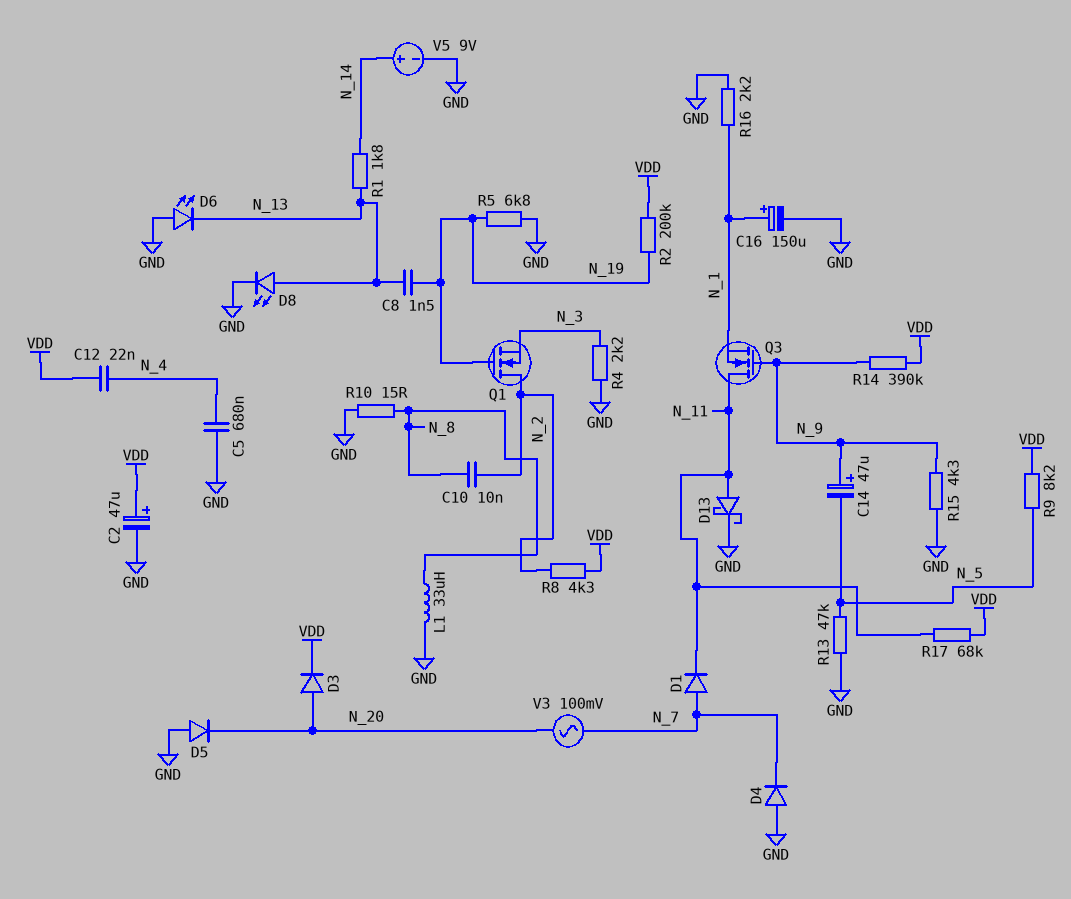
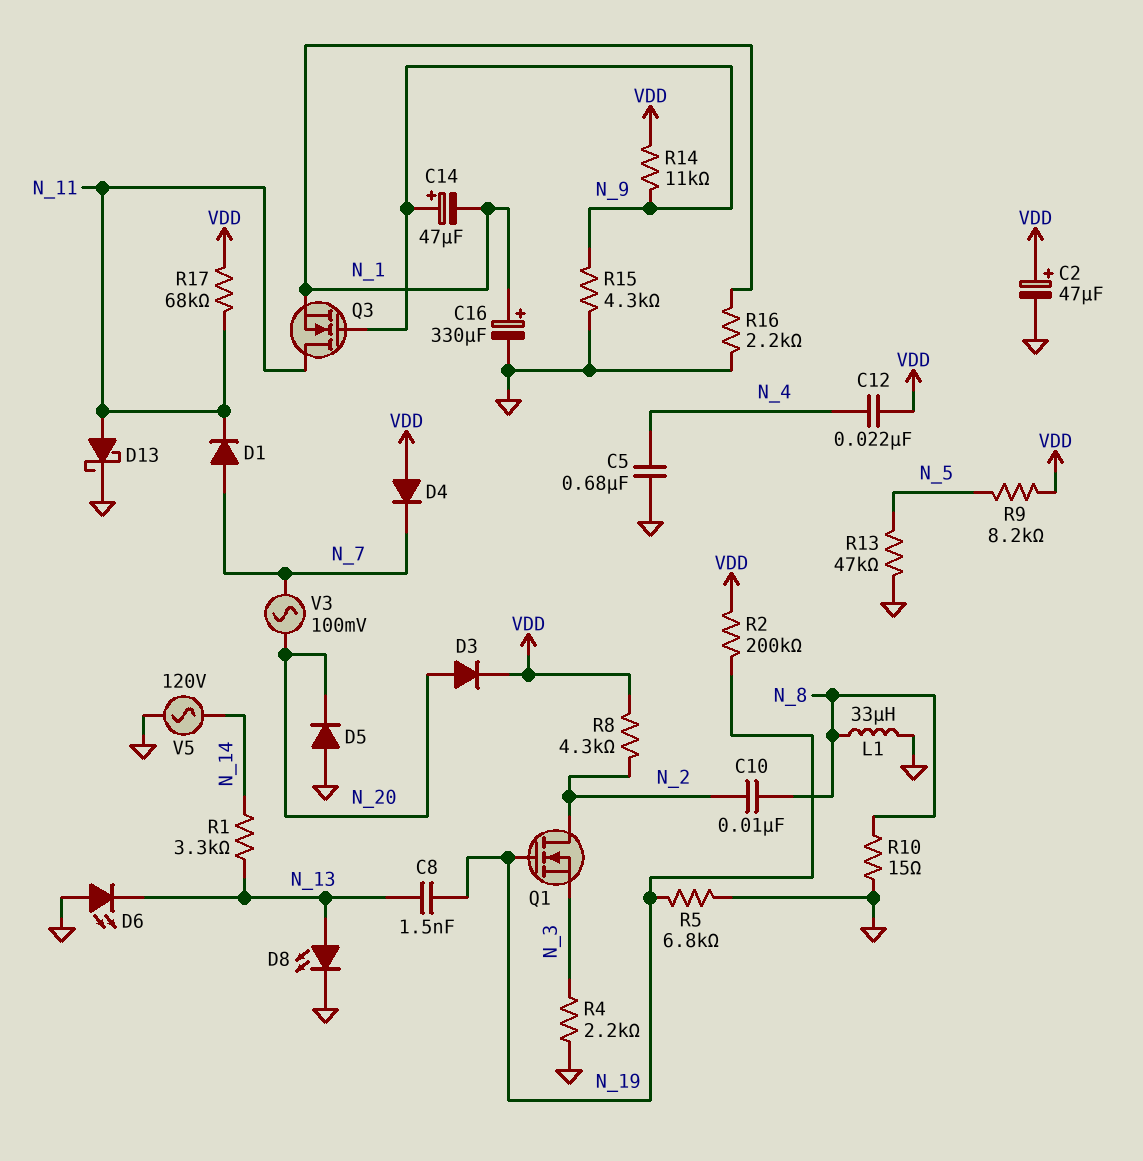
C14: 47uF (plus N_9, minus N_5) -> 47uF (plus N_9, minus N_1)
C16: 150uF (plus N_1, minus GND) -> 330uF (plus N_1, minus GND)
D4: diode (A GND, K N_7) -> diode (A VDD, K N_7)
R1: 1.8k (N_13, N_14) -> 3.3k (N_13, N_14)
R14: 390k (N_9, VDD) -> 11k (N_9, VDD)
V5: 9V (plus N_14, minus GND) -> AC 120V (GND, N_14)

